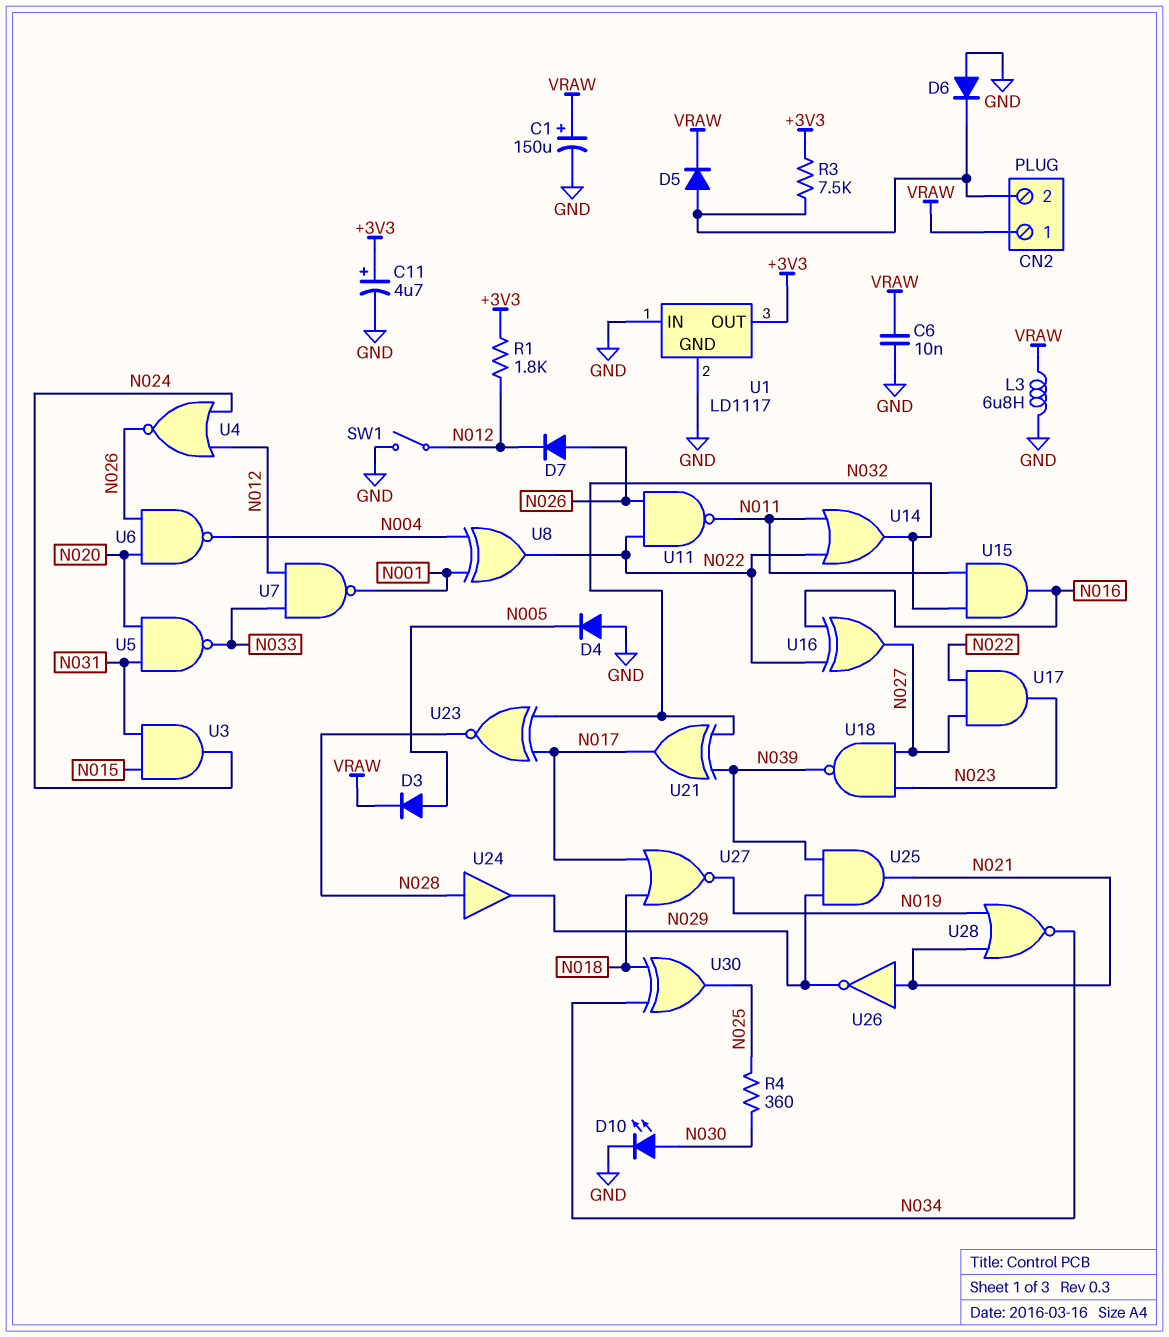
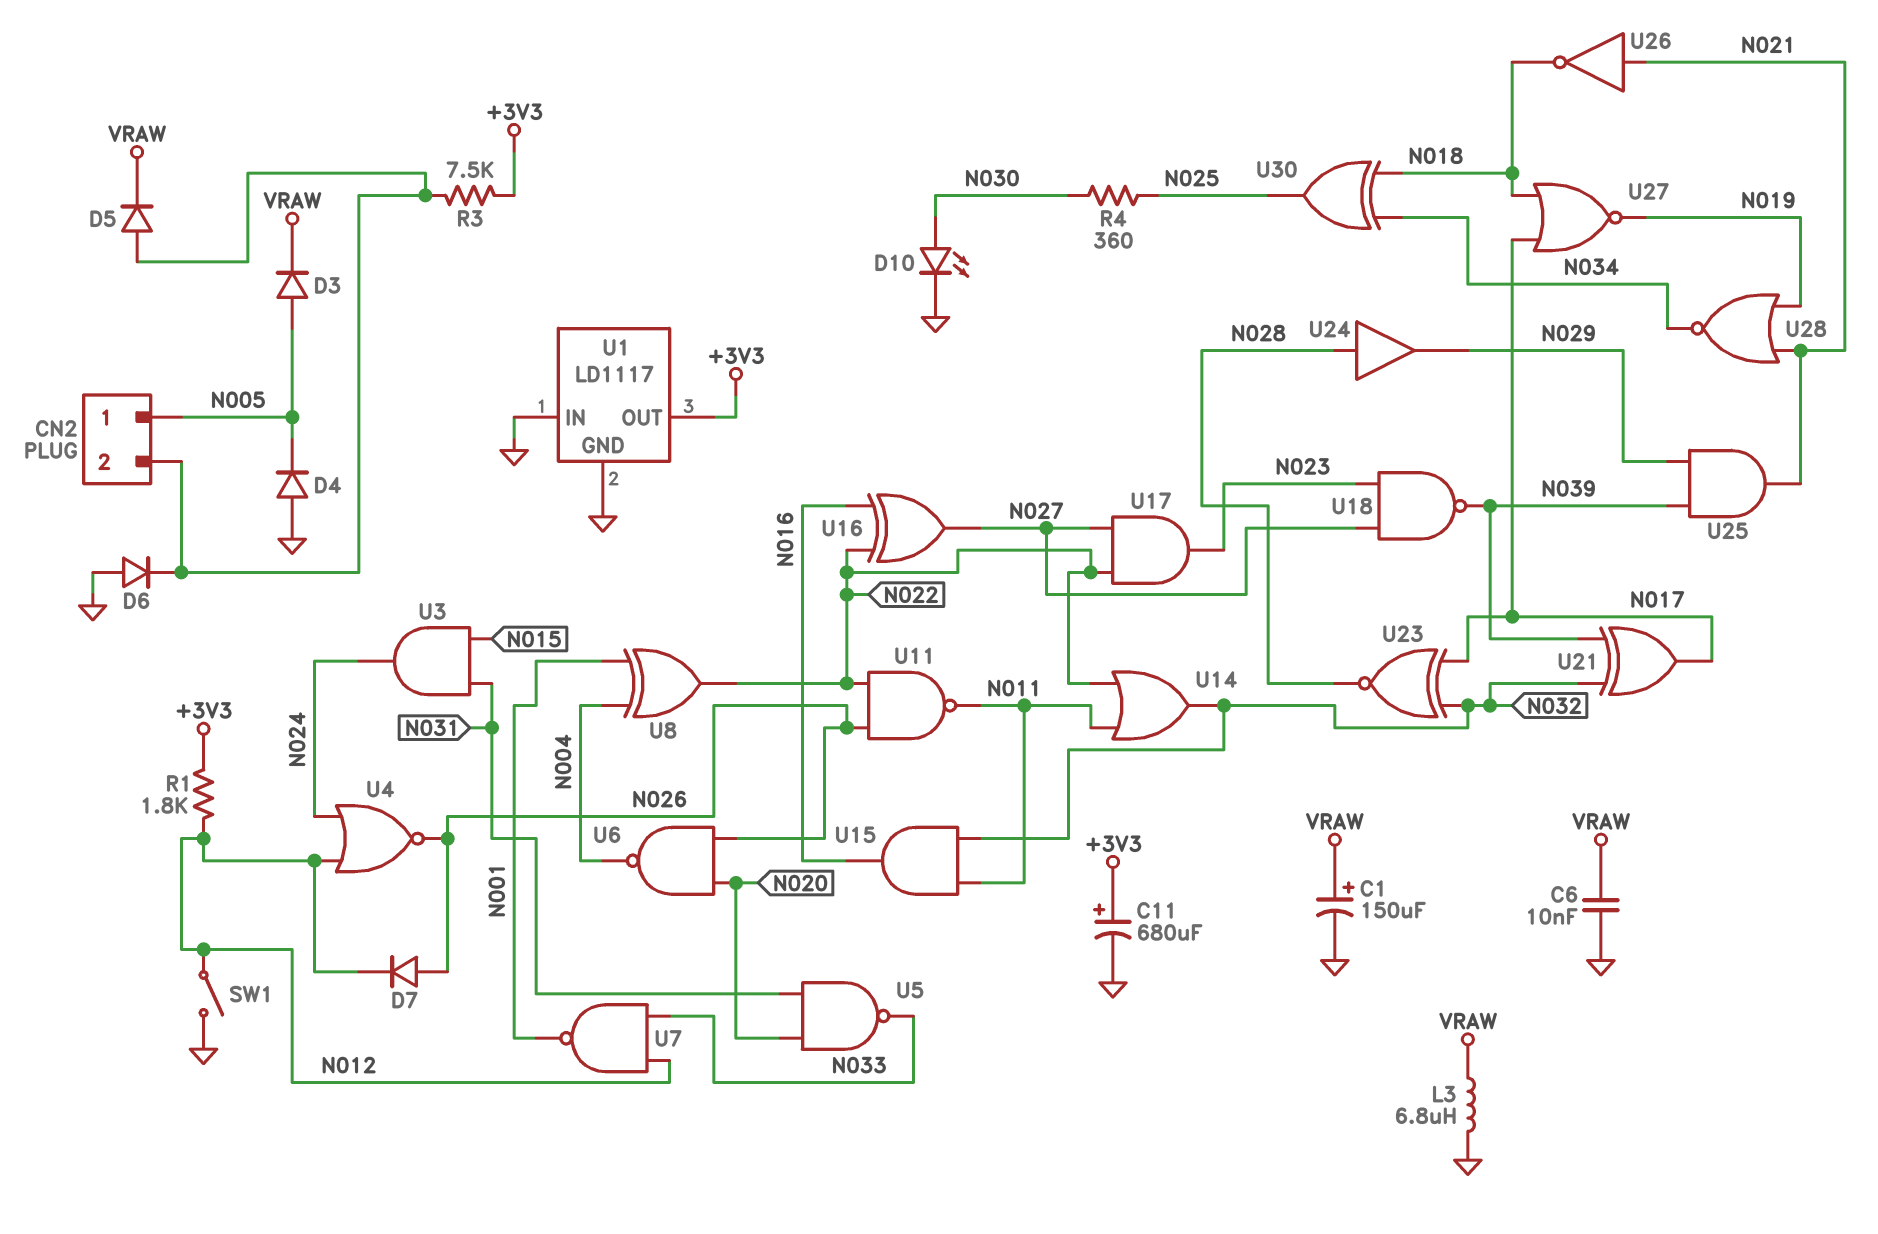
C11: 4.7uF (plus +3V3, minus GND) -> 680uF (plus +3V3, minus GND)
CN2 pin 1: VRAW -> N005
U26: NOT (in N021, out N029) -> NOT (in N021, out N018)

